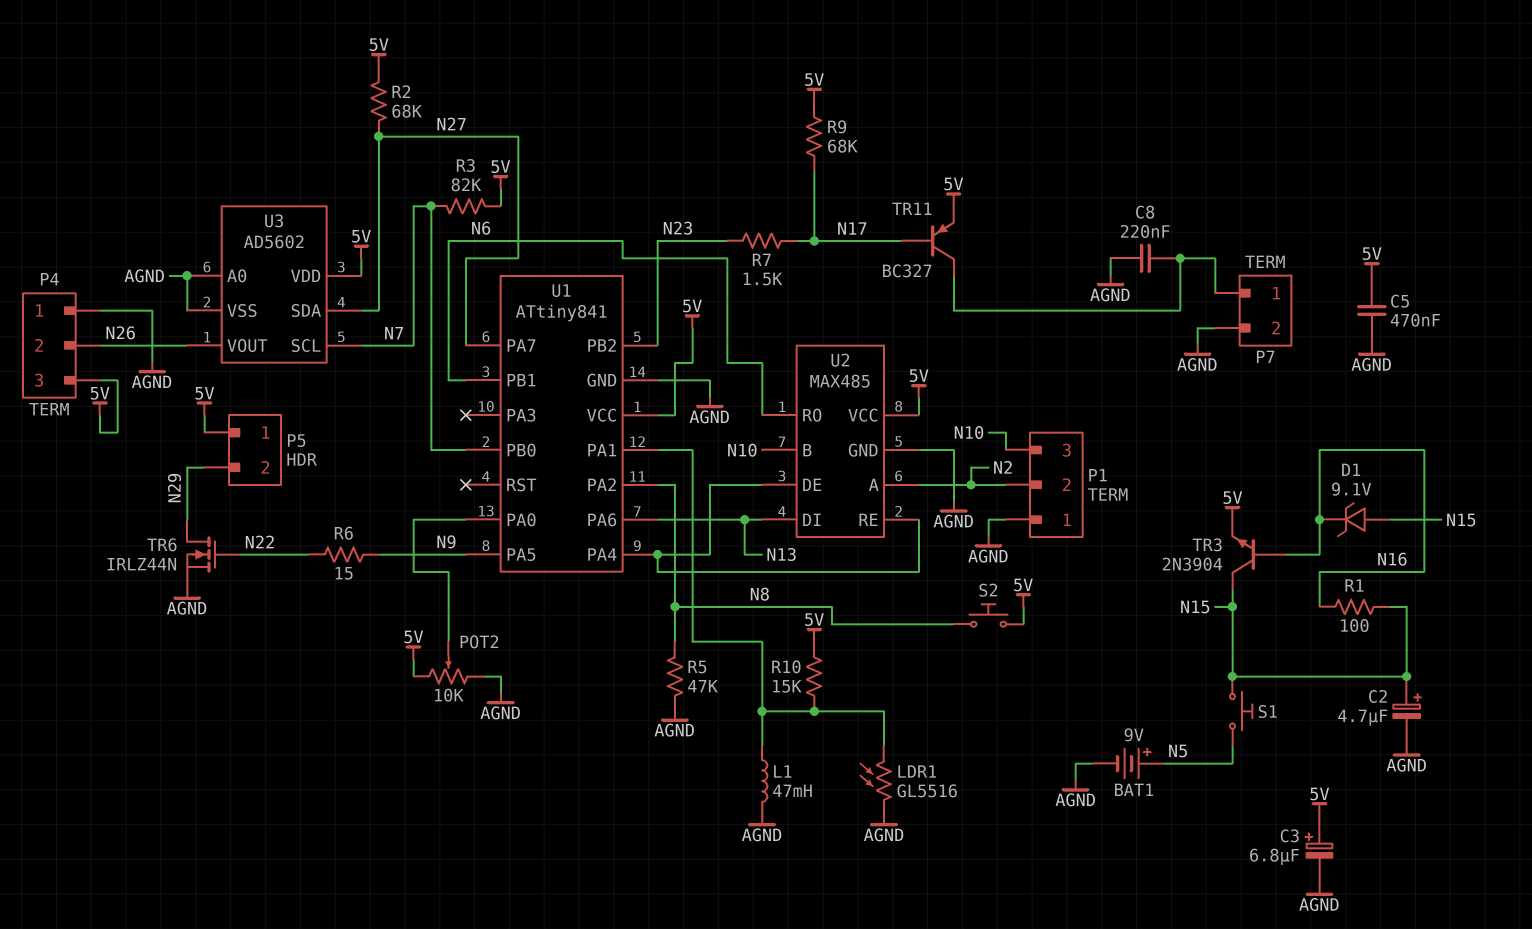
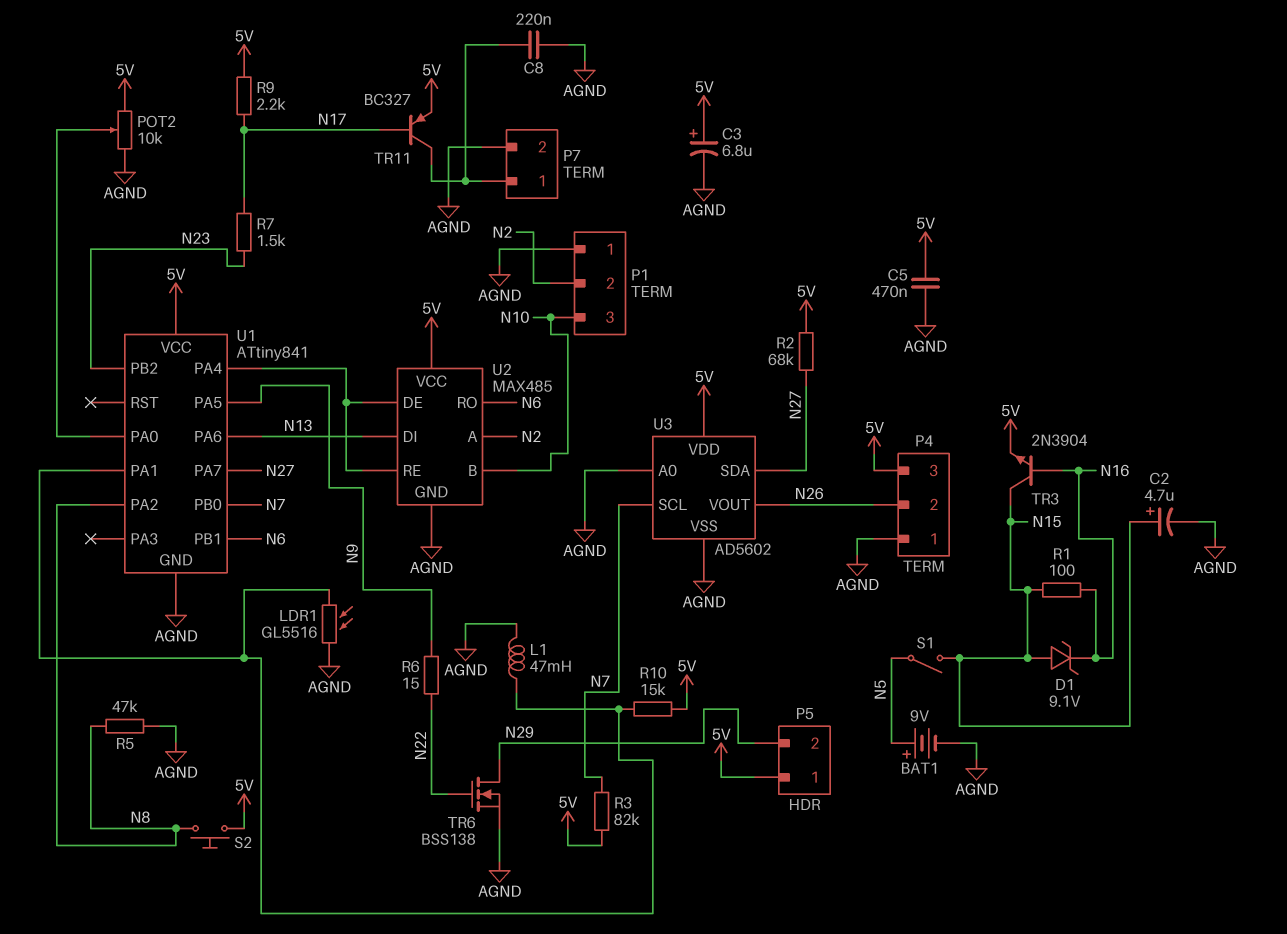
R9: 68k (5V, N17) -> 2.2k (5V, N17)
S1: button (N5, N15) -> switch (N5, N15)
TR6: NMOS IRLZ44N (G N22, D N29, S AGND) -> NMOS BSS138 (G N22, D N29, S AGND)

